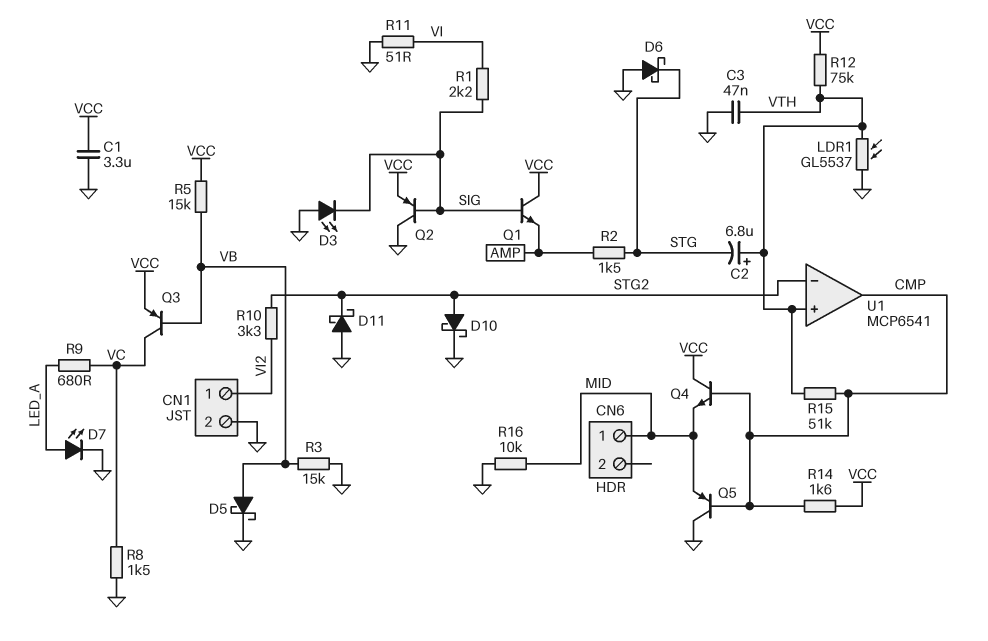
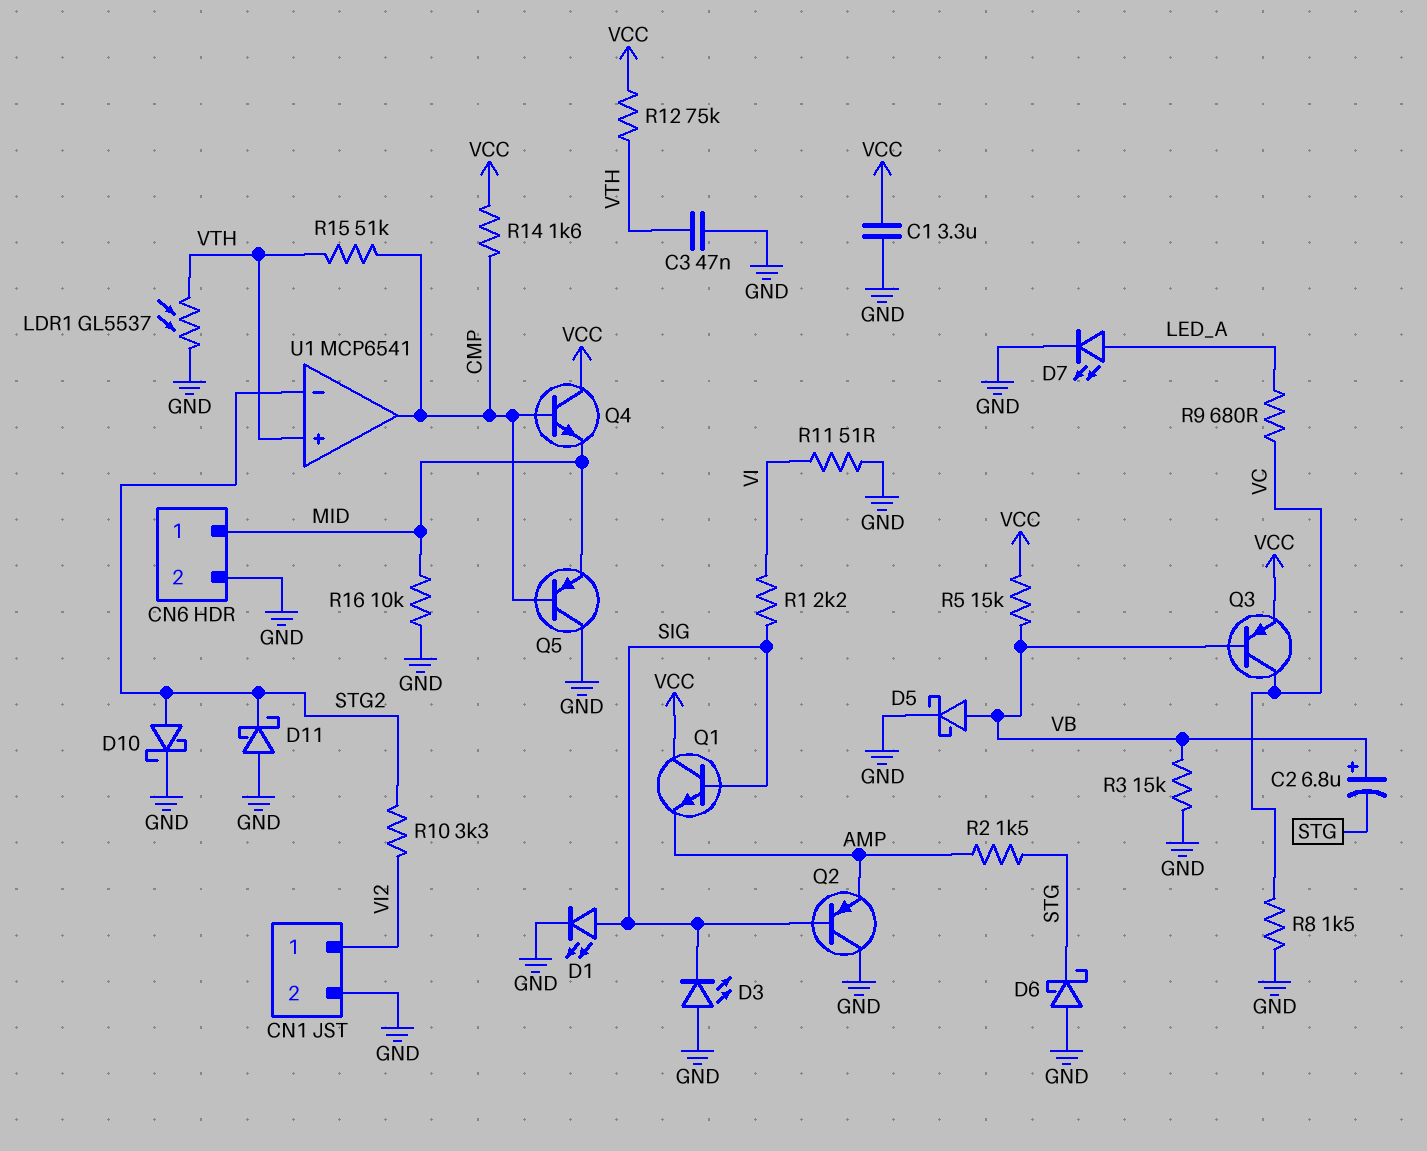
C2: 6.8uF (plus VTH, minus STG) -> 6.8uF (plus VB, minus STG)
CN6 pin 2: none -> GND
D1: none -> LED (A SIG, K GND)
Q2: PNP (B SIG, C GND, E VCC) -> PNP (B SIG, C GND, E AMP)

